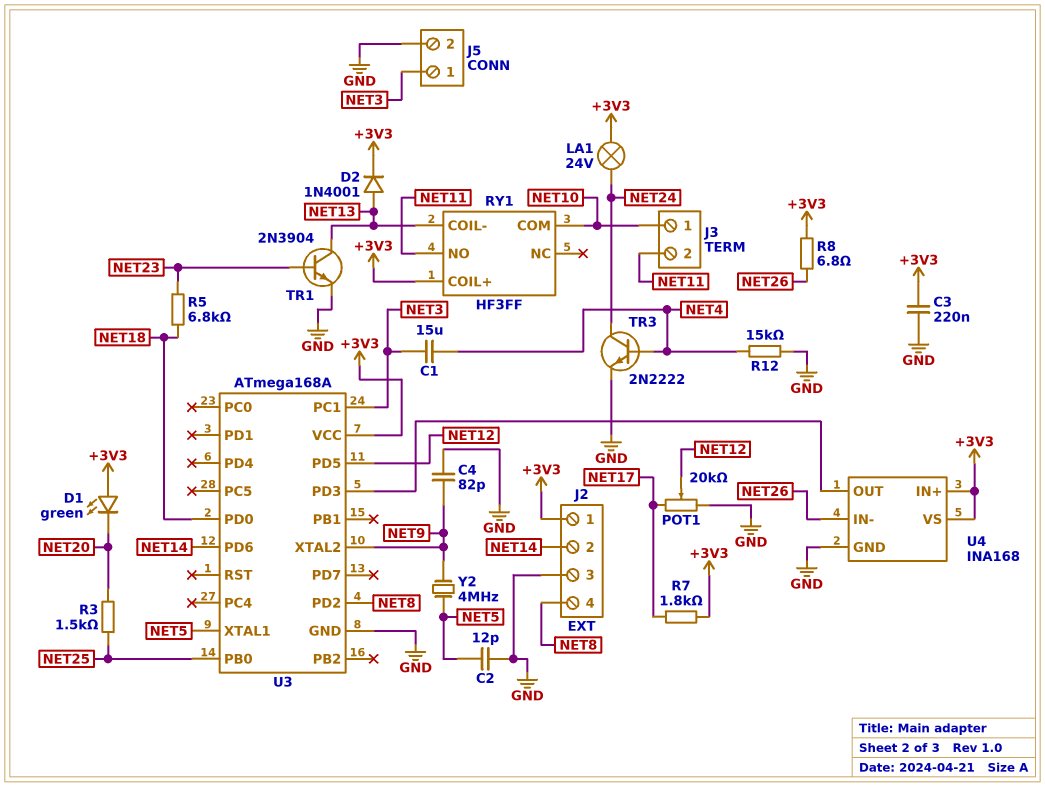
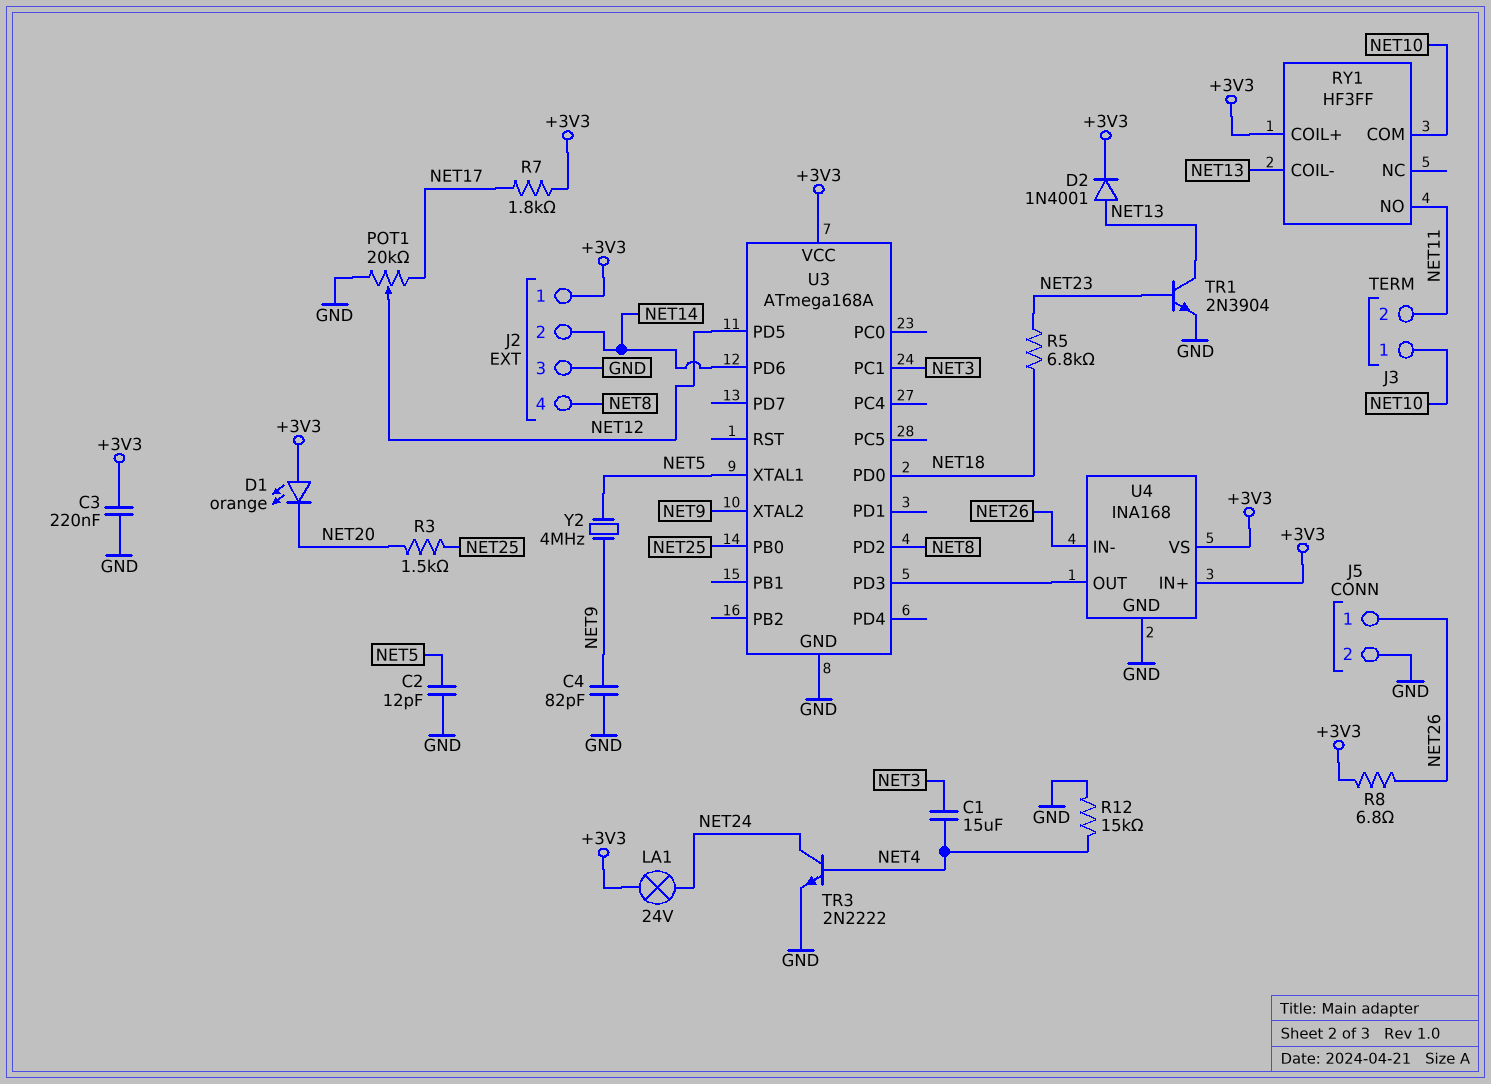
D1: LED green (A +3V3, K NET20) -> LED orange (A +3V3, K NET20)
J5 pin 1: NET3 -> NET26

